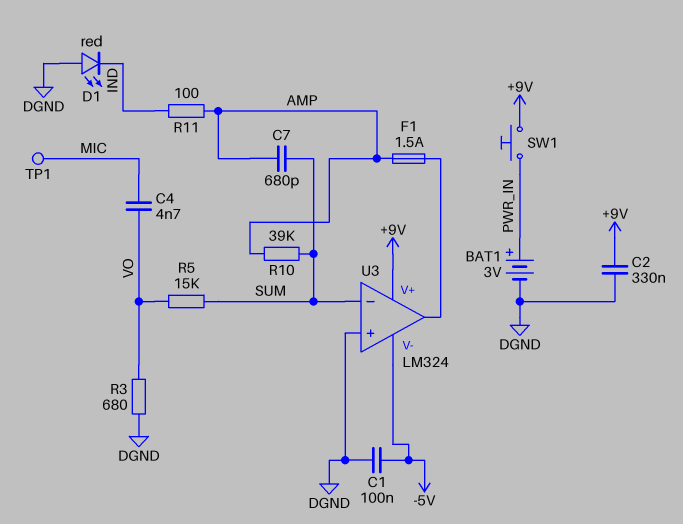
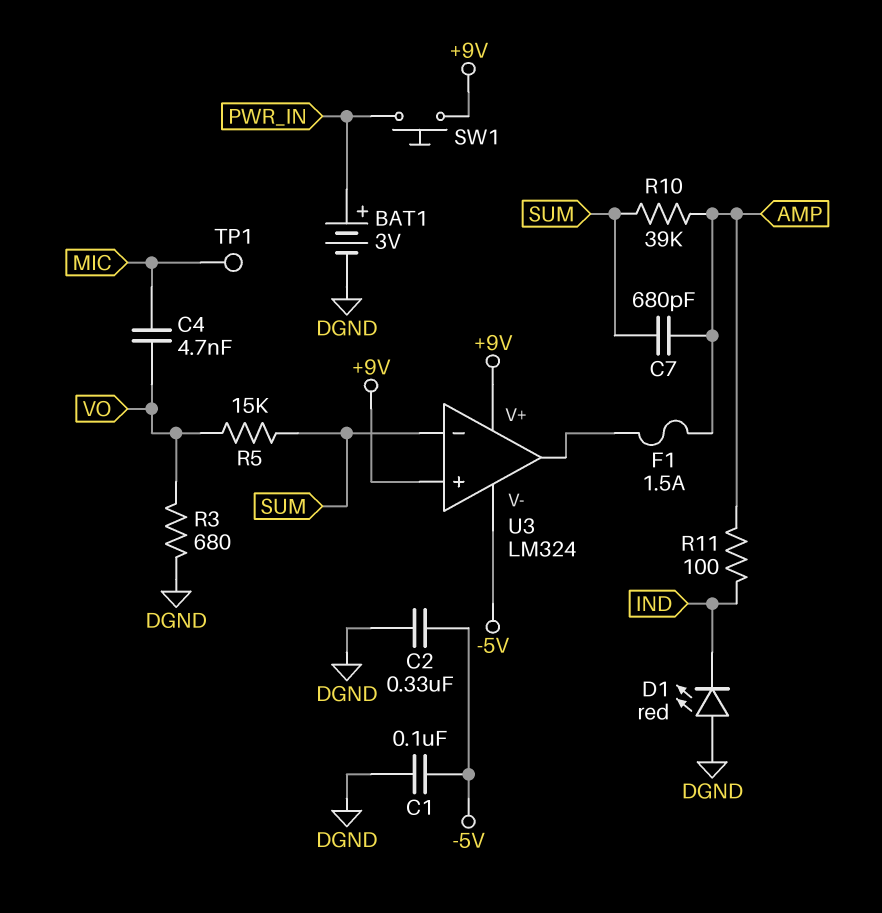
C2: 330nF (+9V, DGND) -> 330nF (-5V, DGND)
U3 pin in+: DGND -> +9V

